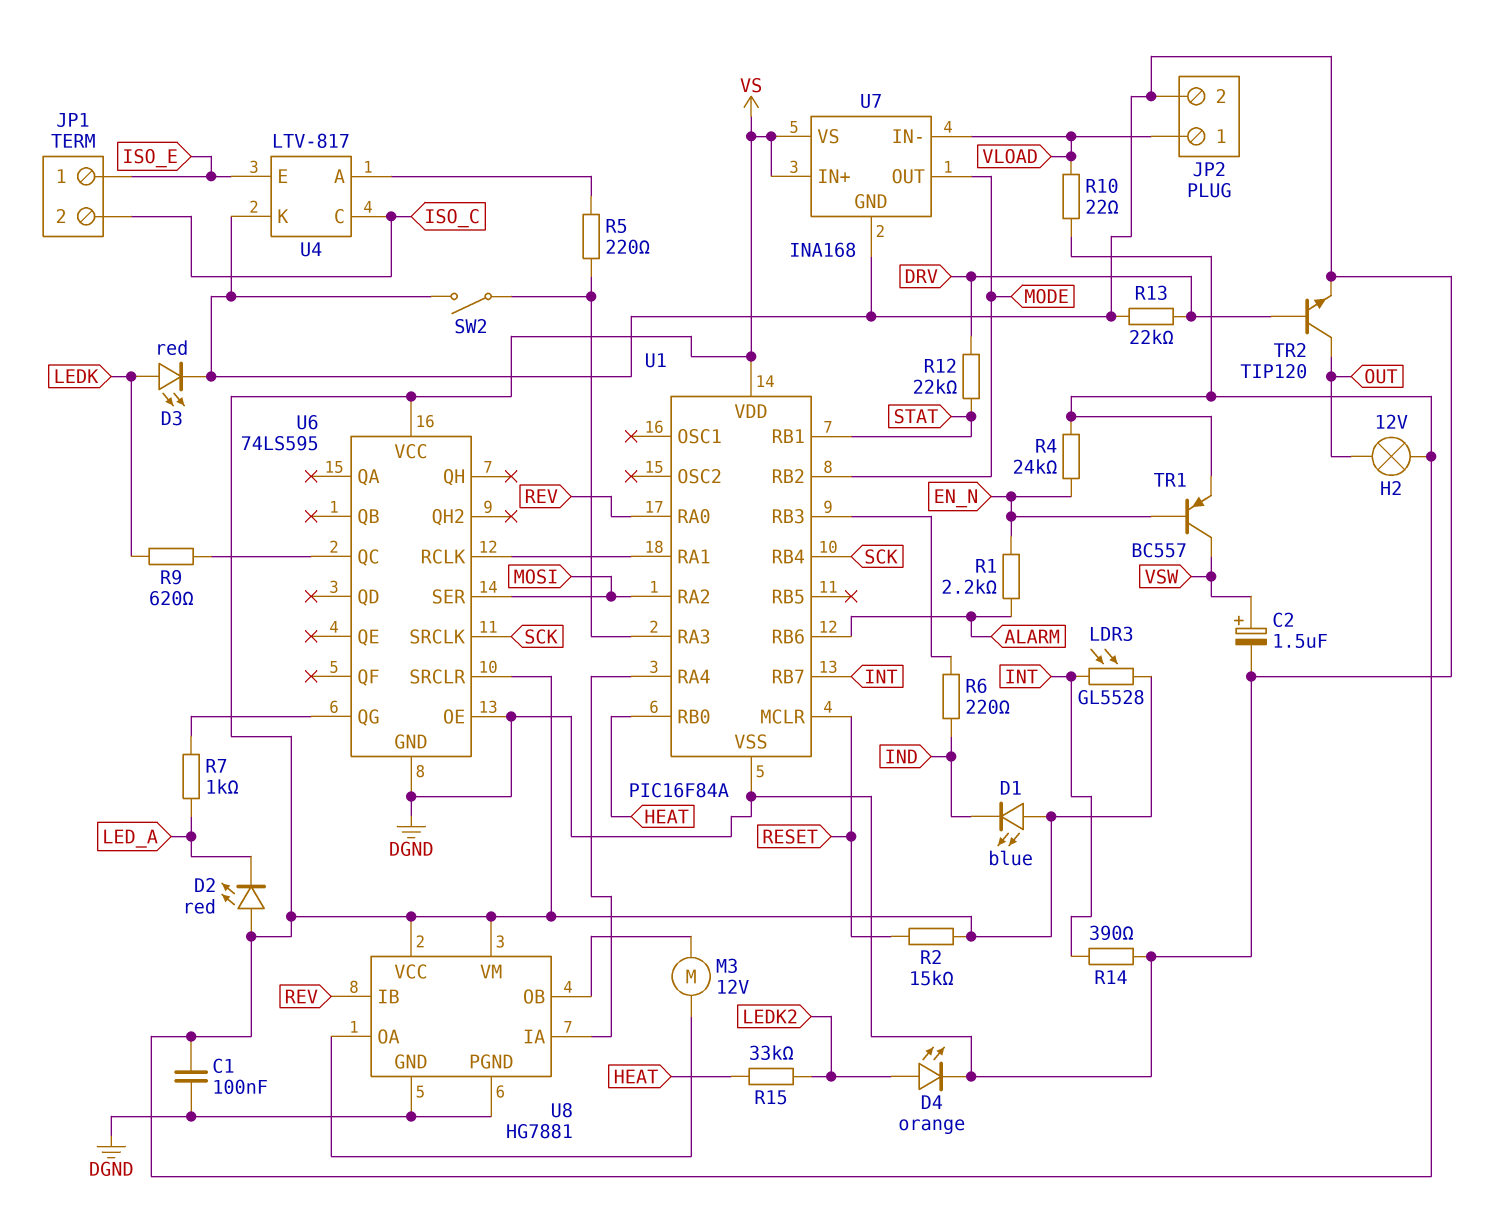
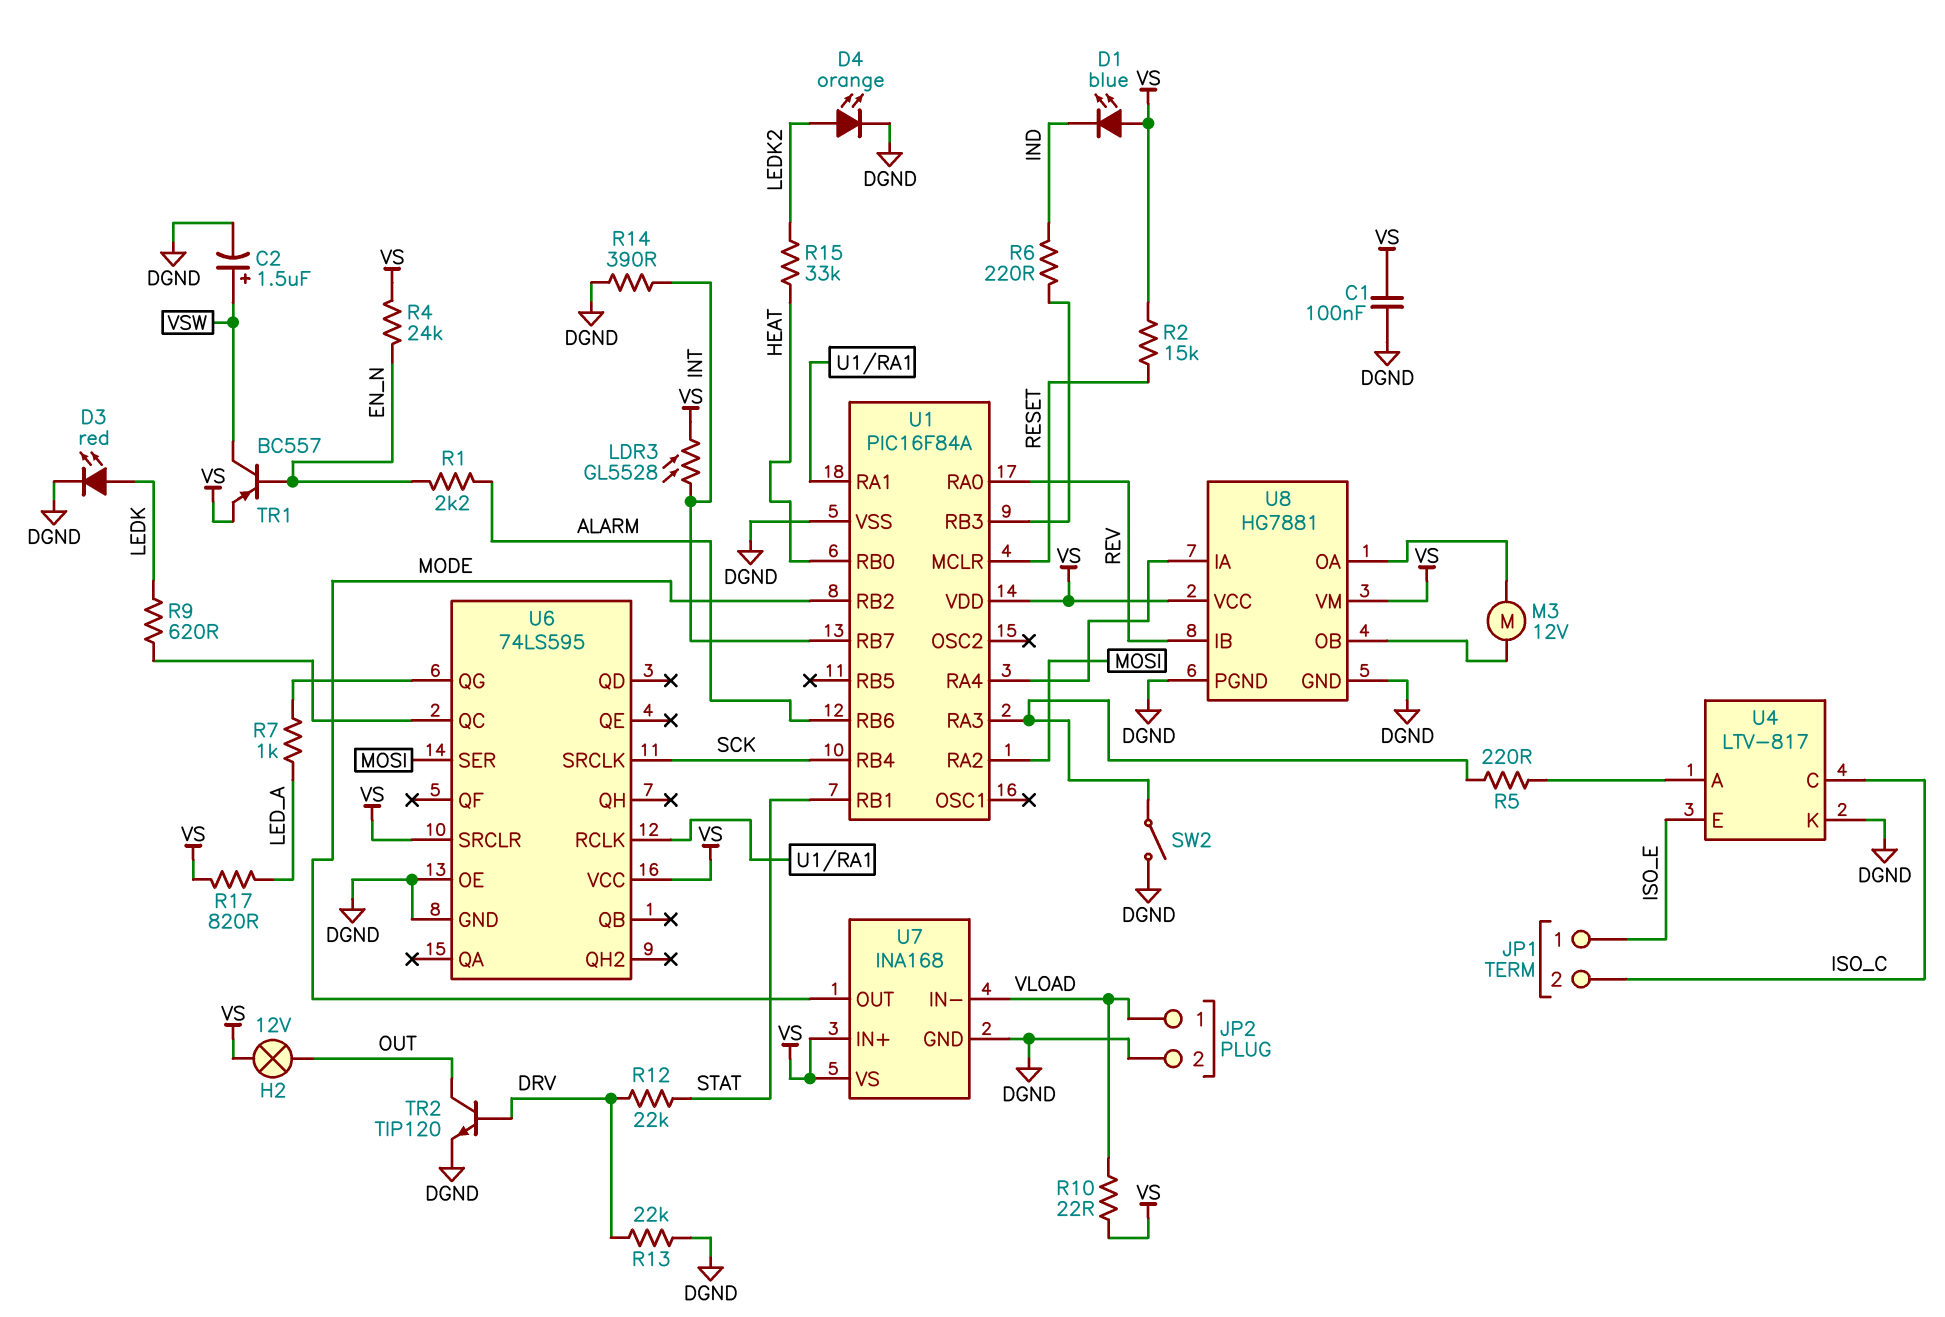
D2: LED red (A VS, K LED_A) -> none
R17: none -> 820 (LED_A, VS)

